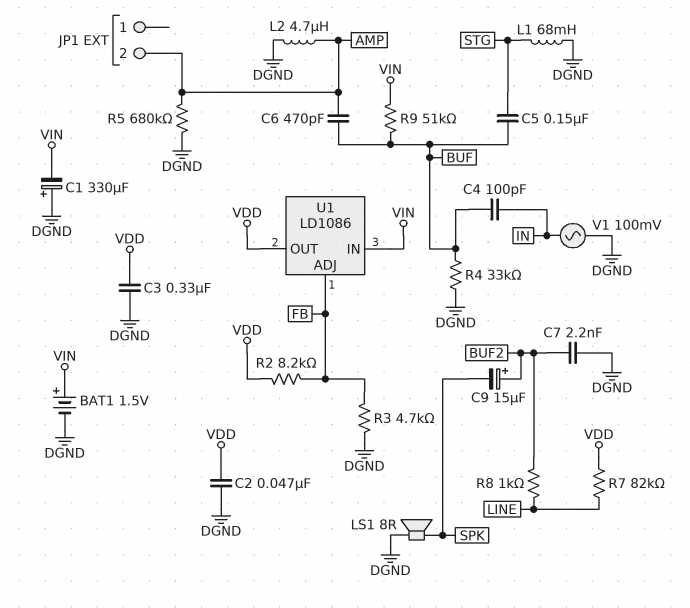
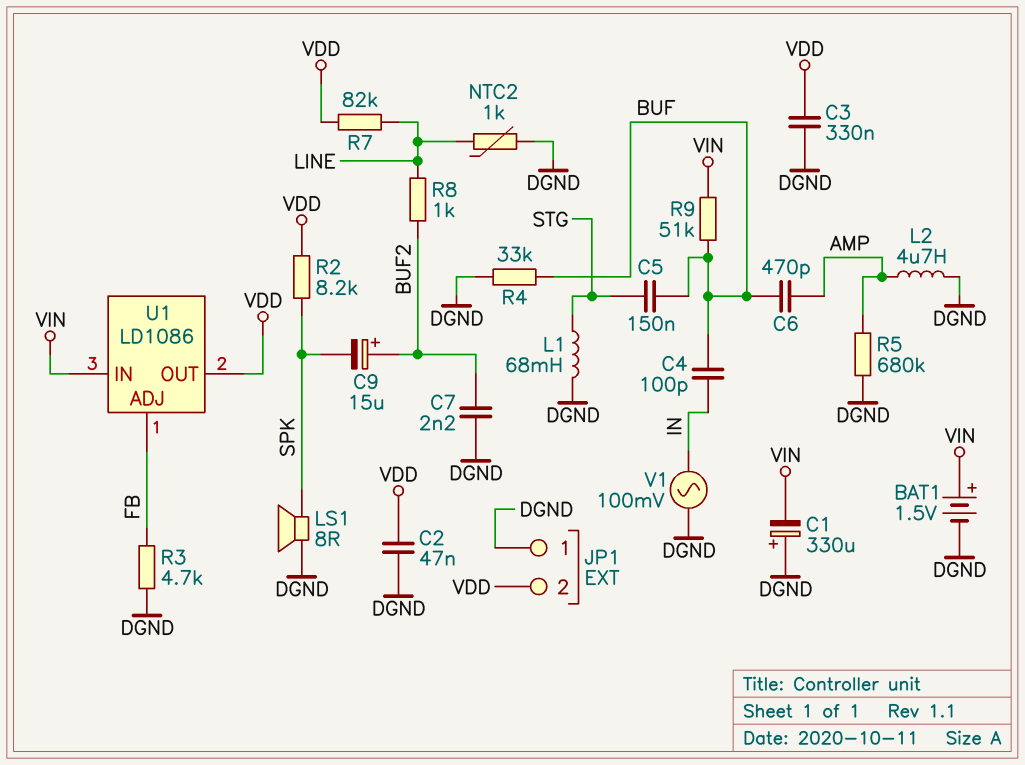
JP1 pin 1: none -> DGND
JP1 pin 2: AMP -> VDD
NTC2: none -> 1k (DGND, LINE)
R2: 8.2k (FB, VDD) -> 8.2k (SPK, VDD)

